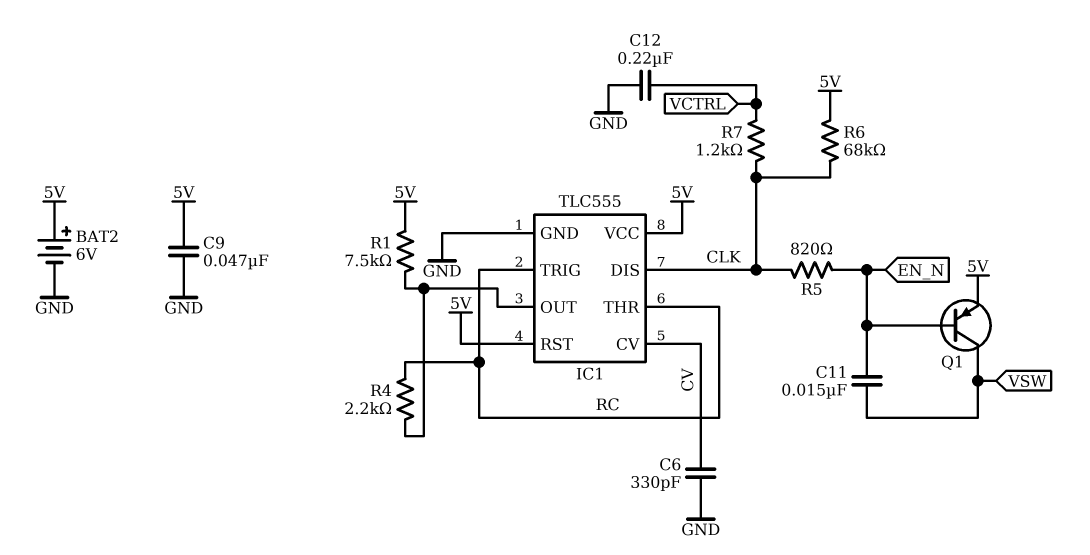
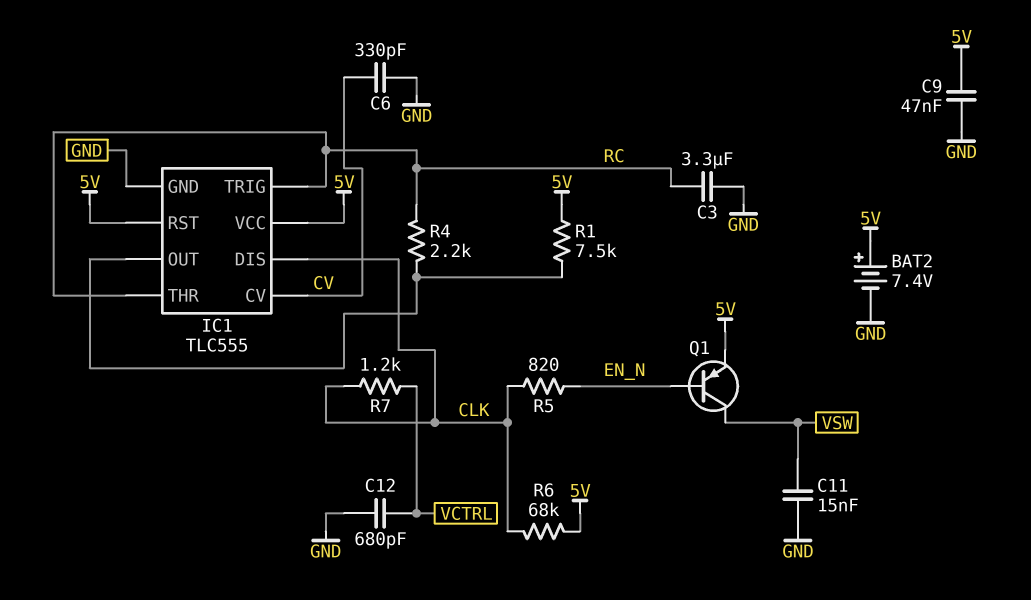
BAT2: 6V (plus 5V, minus GND) -> 7.4V (plus 5V, minus GND)
C3: none -> 3.3uF (GND, RC)
C11: 15nF (EN_N, VSW) -> 15nF (GND, VSW)
C12: 220nF (GND, VCTRL) -> 680pF (GND, VCTRL)

